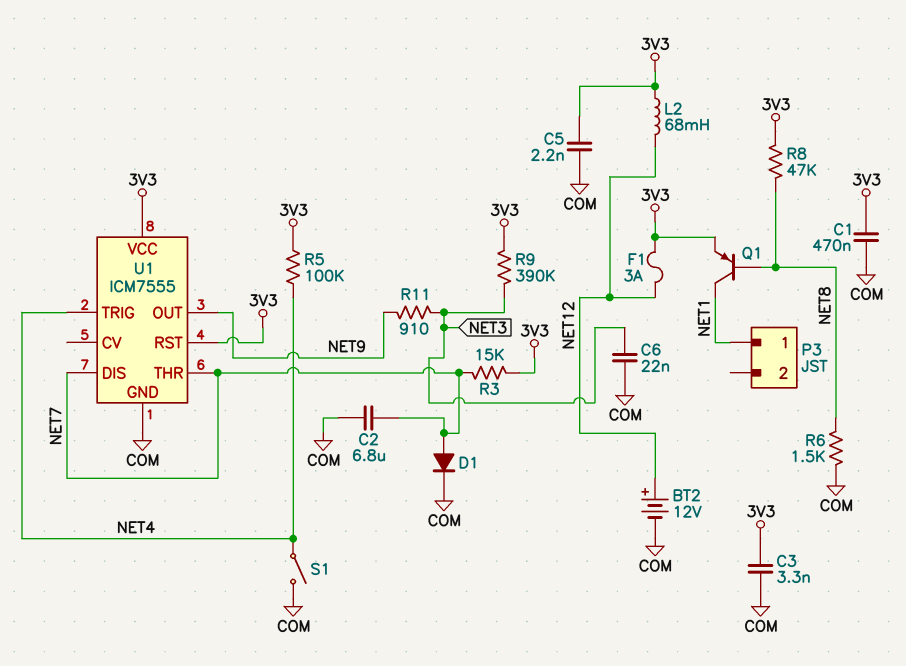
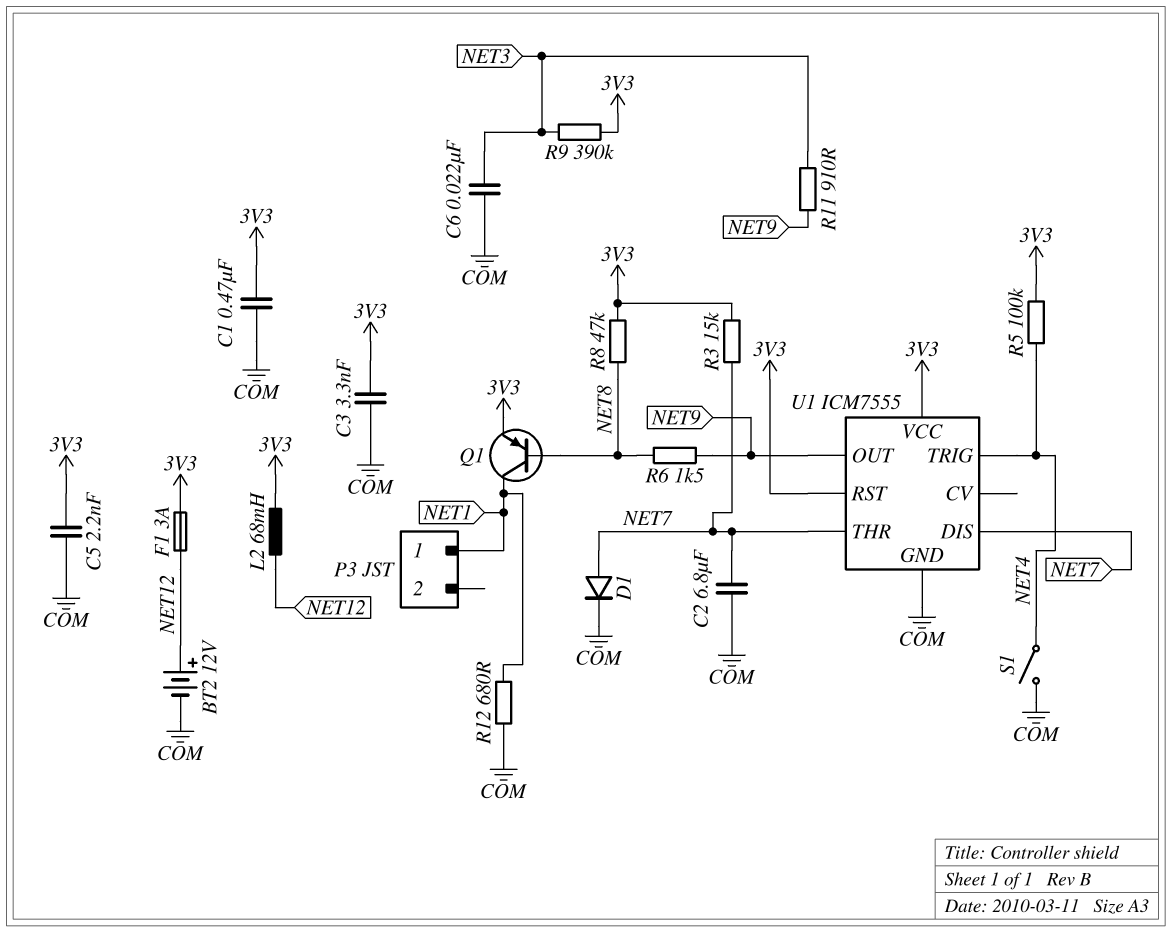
R6: 1.5k (COM, NET8) -> 1.5k (NET8, NET9)
R12: none -> 680 (COM, NET1)

